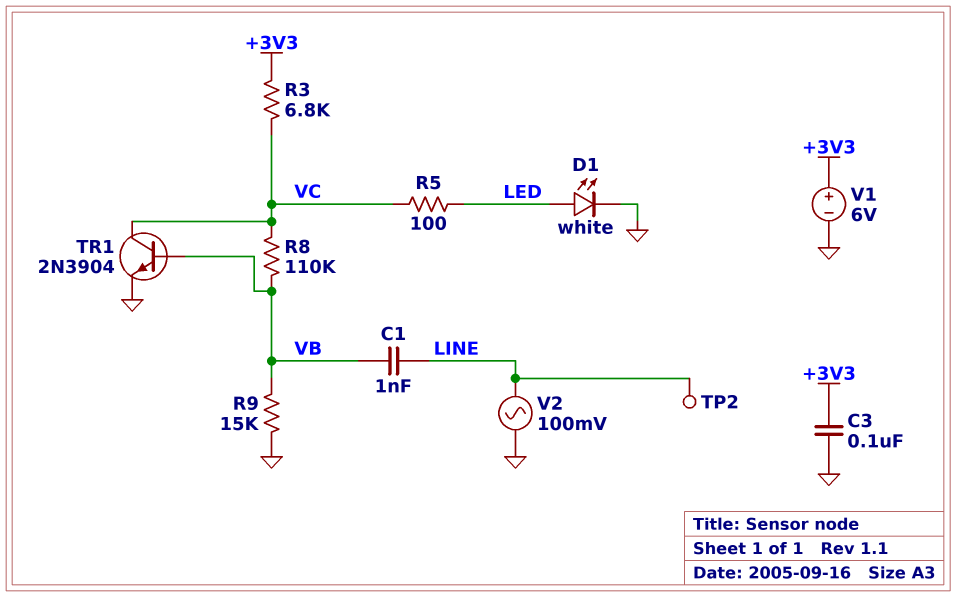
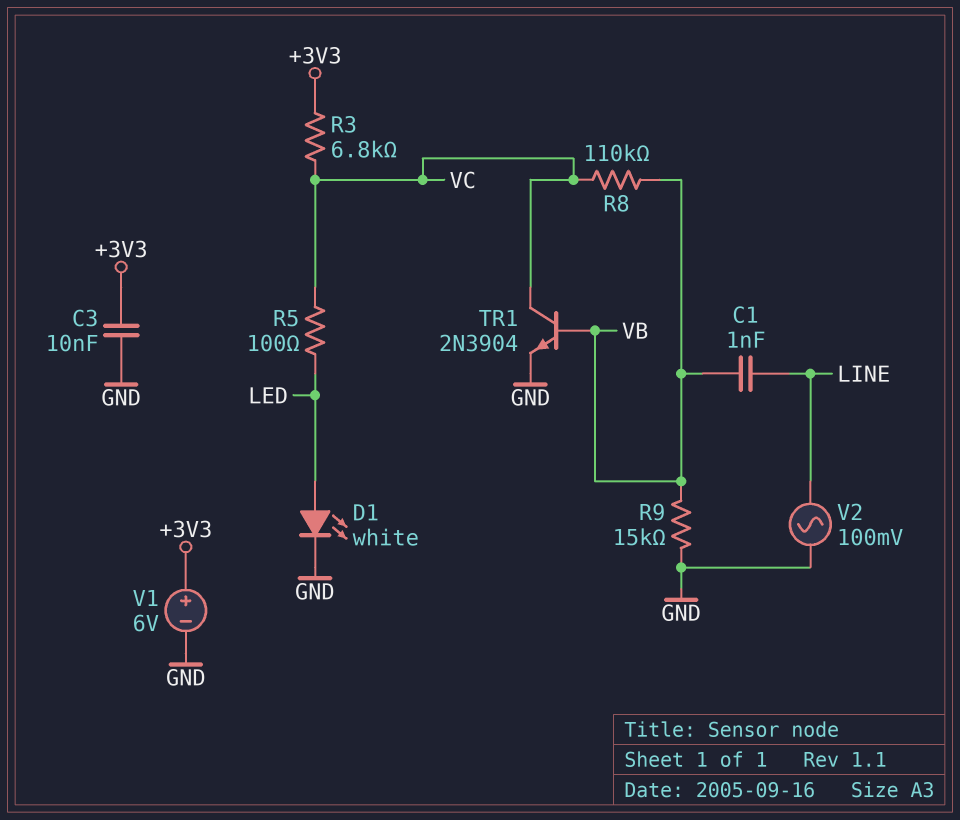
C3: 100nF (+3V3, GND) -> 10nF (+3V3, GND)
TP2: test point (LINE) -> none

